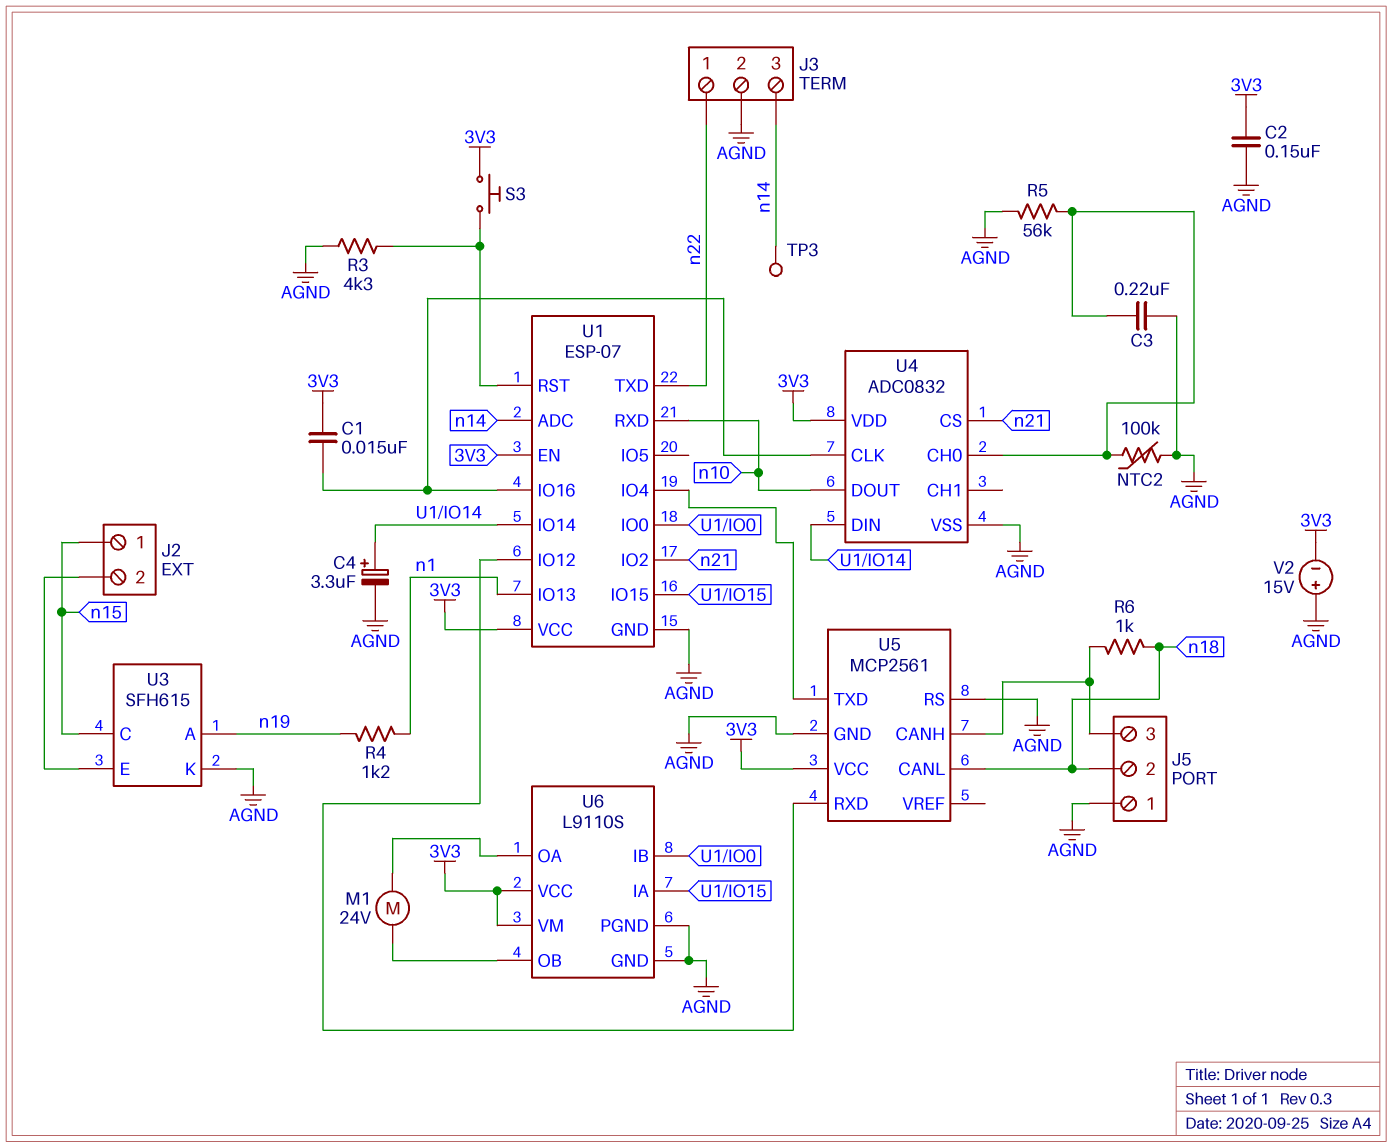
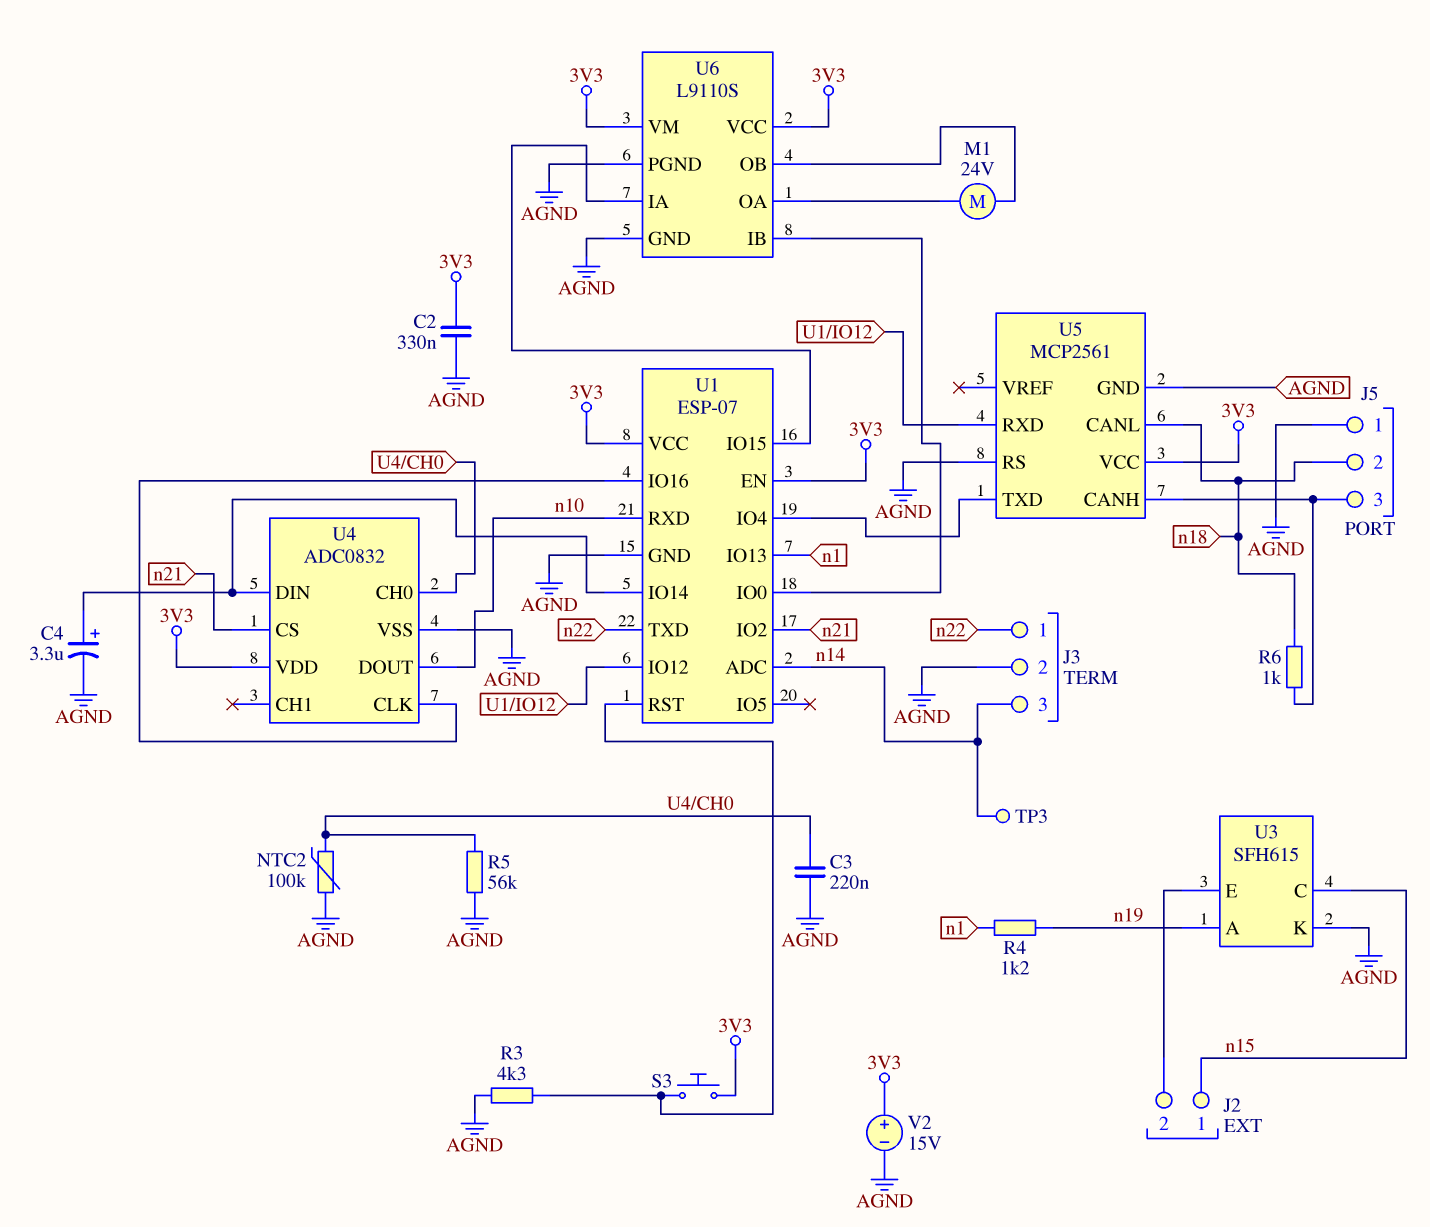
C1: 15nF (3V3, U1/IO16) -> none
C2: 150nF (3V3, AGND) -> 330nF (3V3, AGND)
V2: 15V (plus AGND, minus 3V3) -> 15V (plus 3V3, minus AGND)

